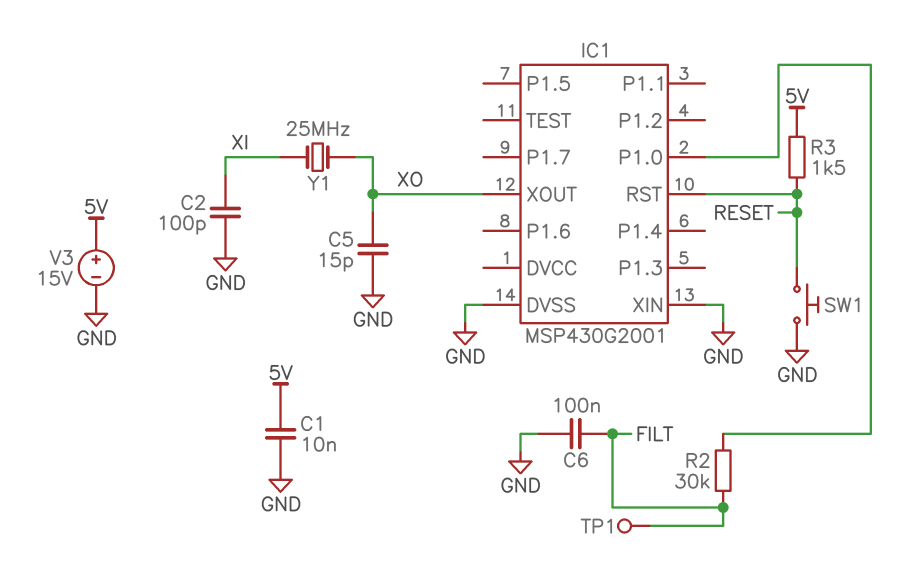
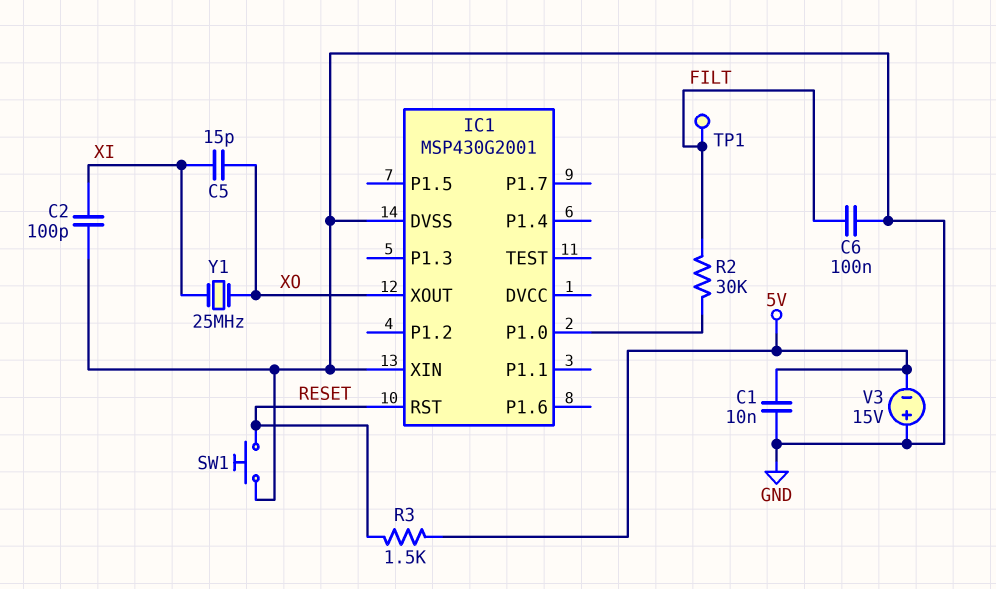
C5: 15pF (GND, XO) -> 15pF (XI, XO)
V3: 15V (plus 5V, minus GND) -> 15V (plus GND, minus 5V)

